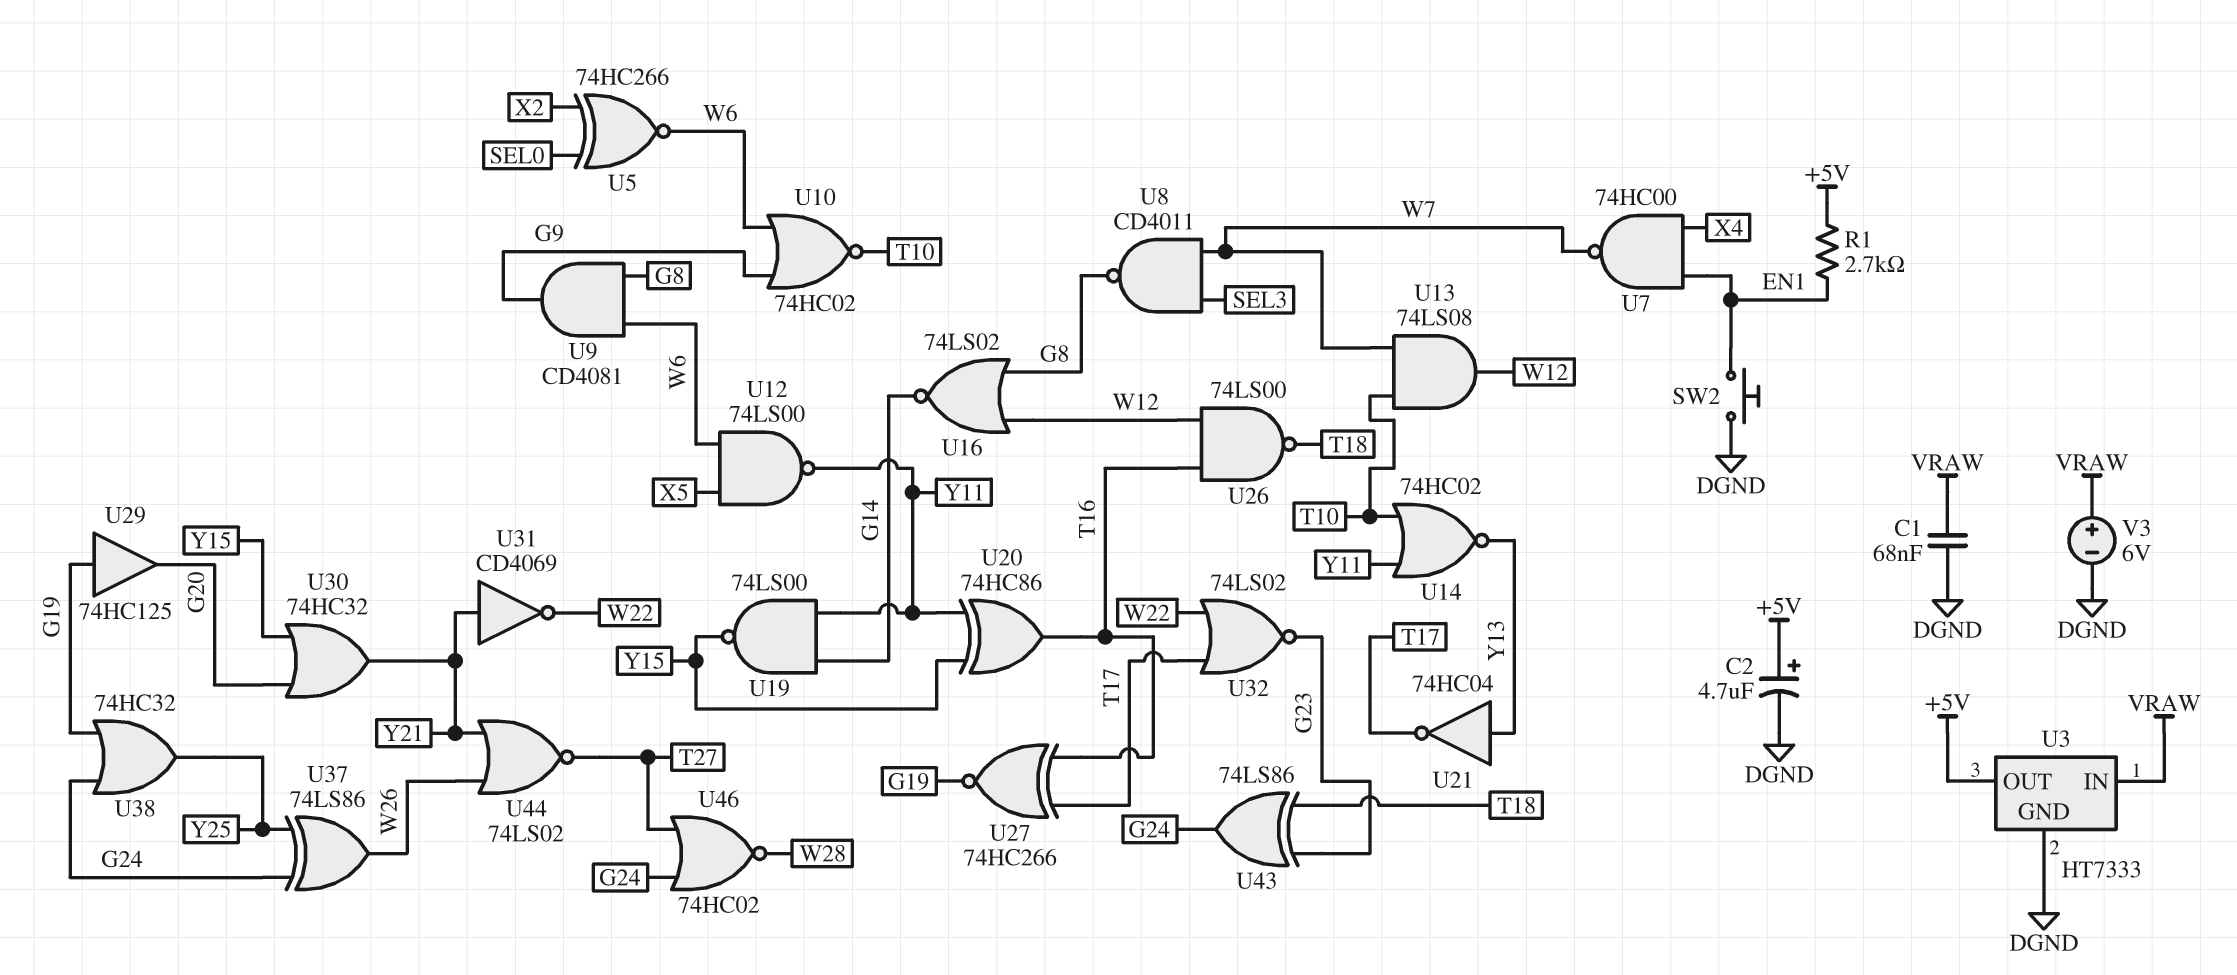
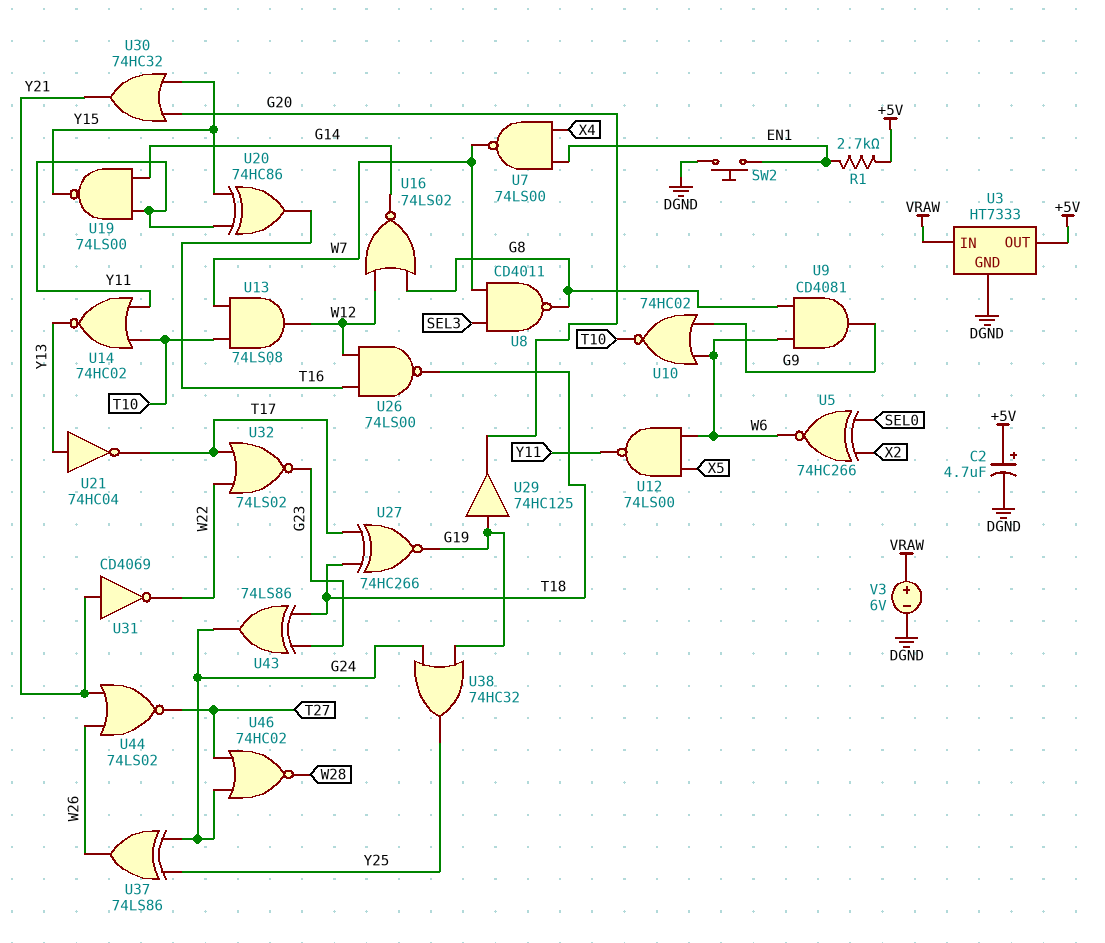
C1: 68nF (DGND, VRAW) -> none
U7: NAND 74HC00 (in EN1, in X4, out W7) -> NAND 74LS00 (in EN1, in X4, out W7)
U27: XNOR 74HC266 (in T16, in T17, out G19) -> XNOR 74HC266 (in T17, in T18, out G19)

